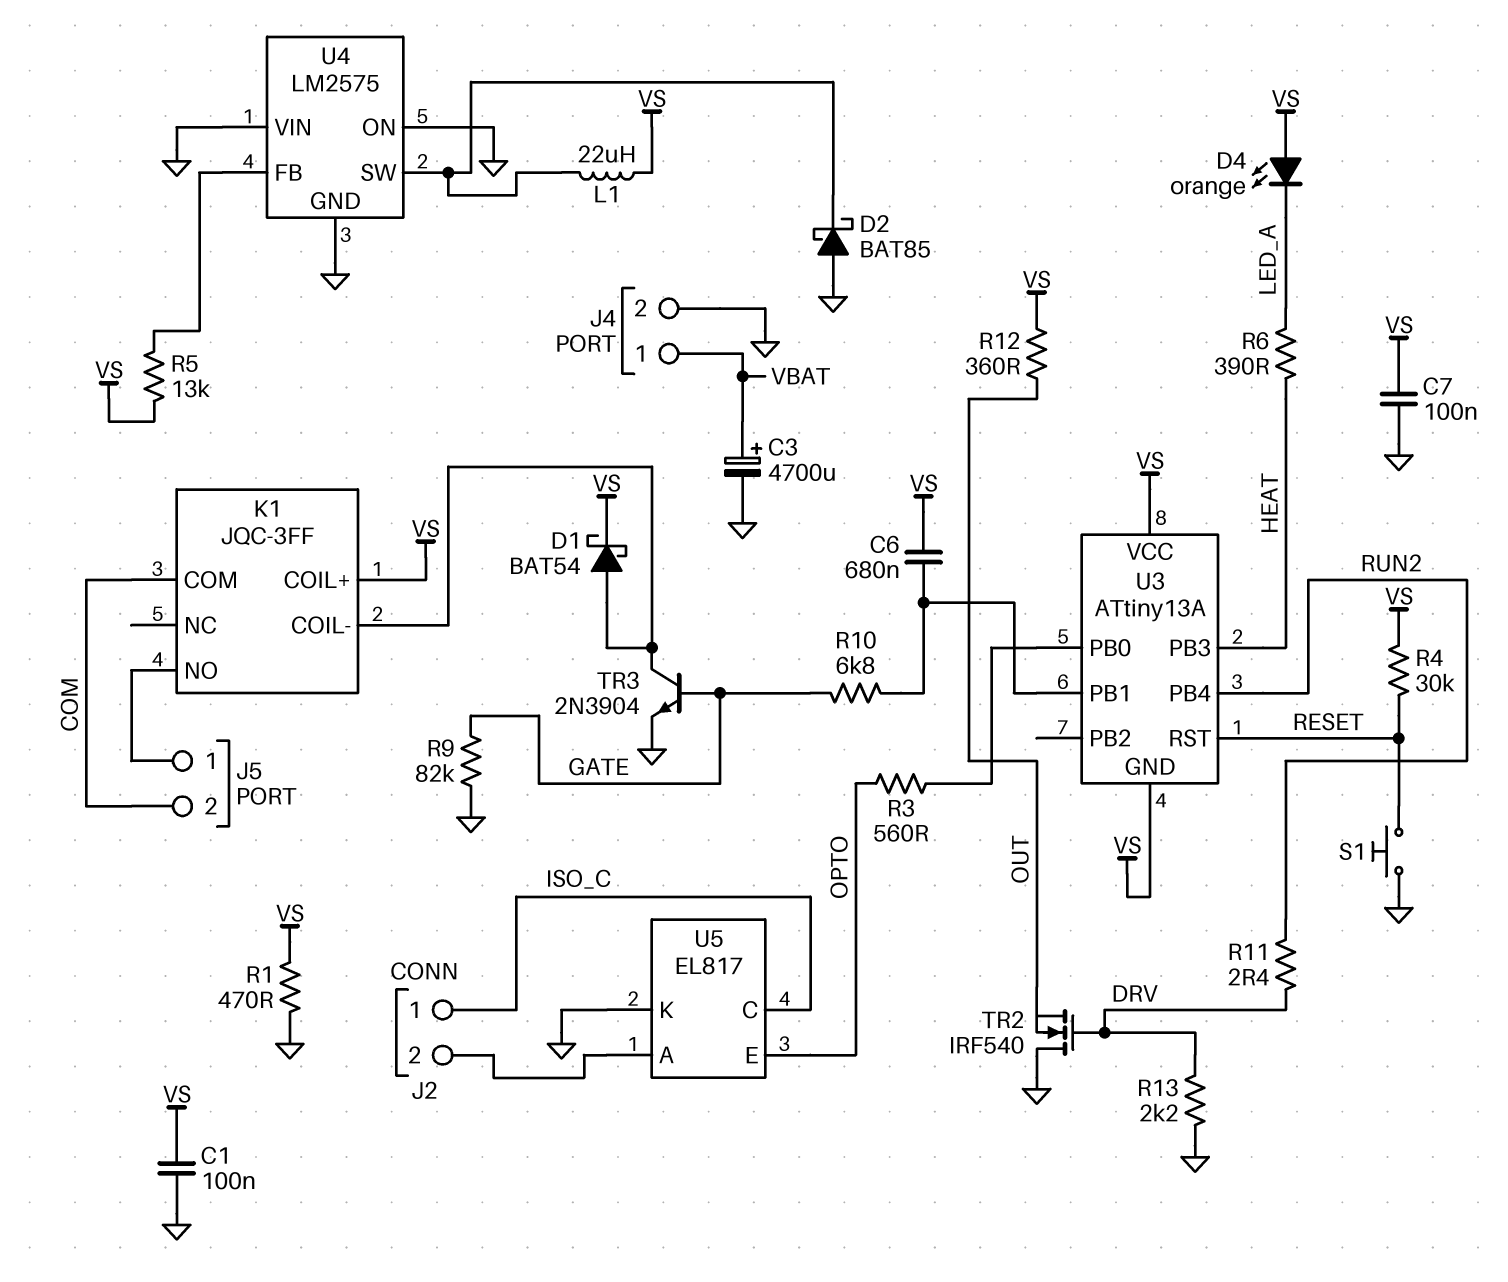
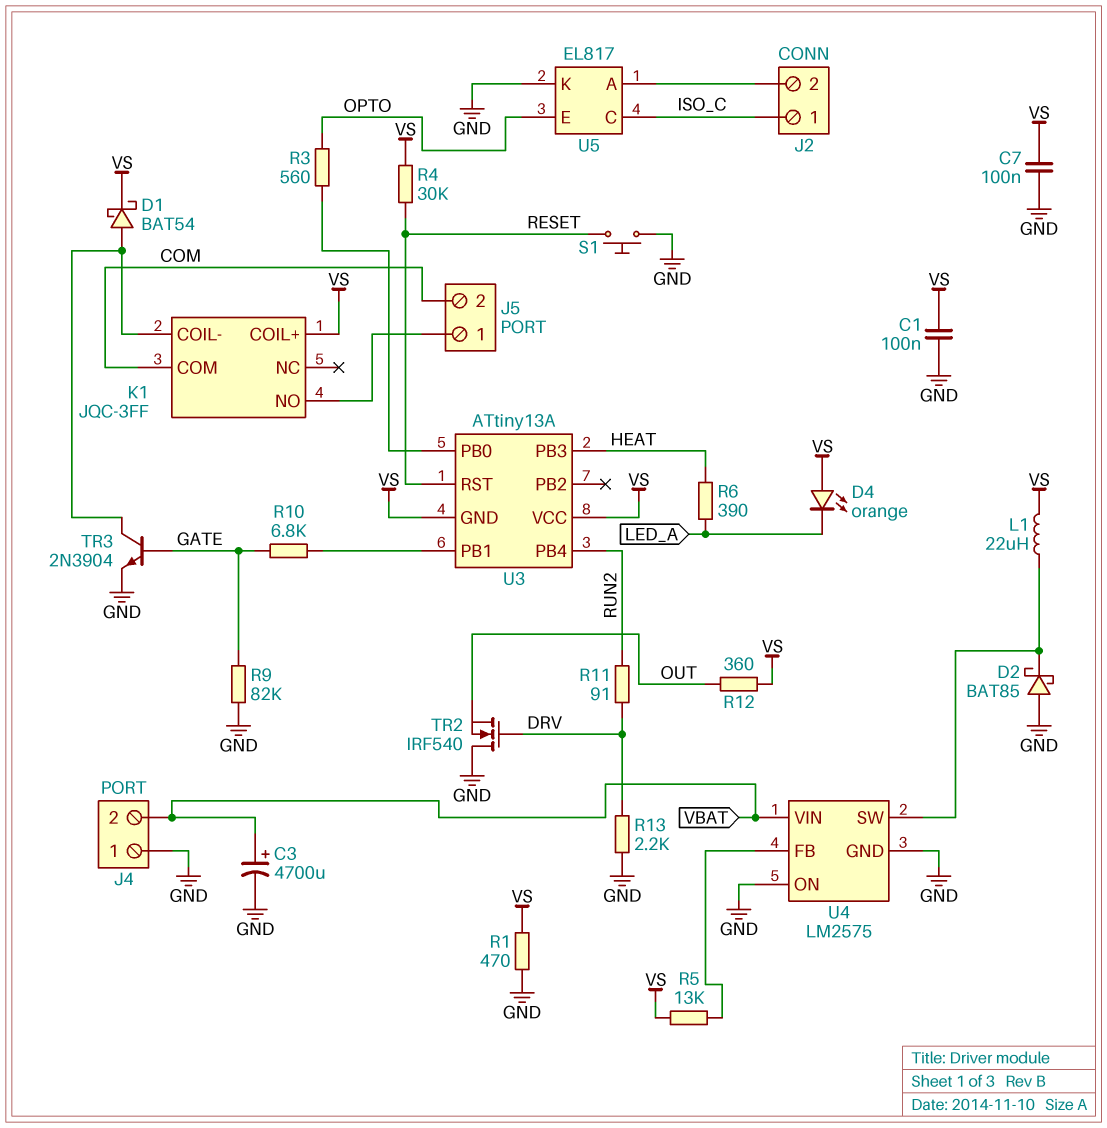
C6: 680nF (U3/PB1, VS) -> none
J4 pin 1: VBAT -> GND
J4 pin 2: GND -> VBAT
R11: 2.4 (DRV, RUN2) -> 91 (DRV, RUN2)
U4 pin VIN: GND -> VBAT

